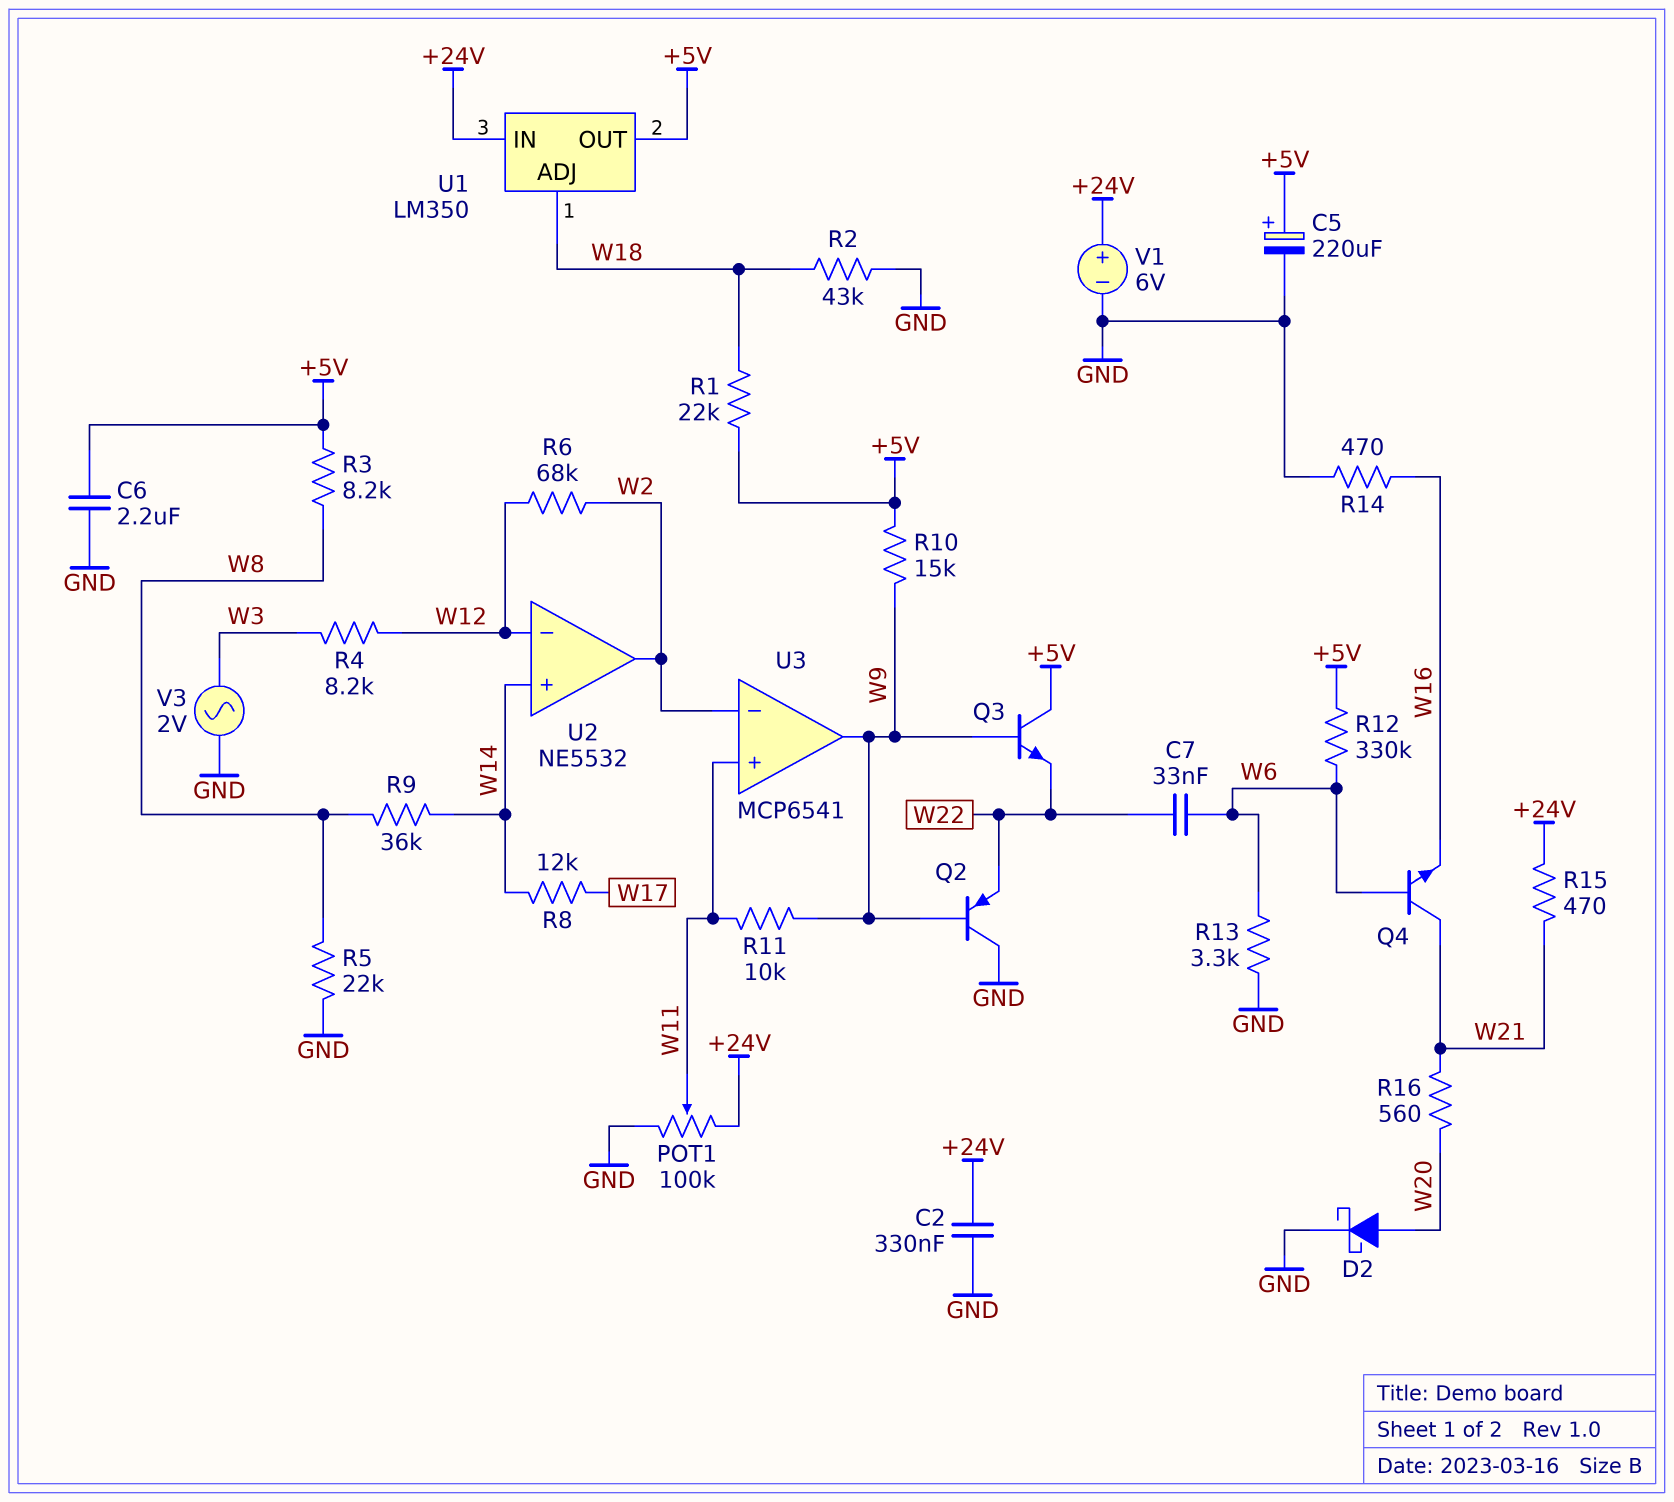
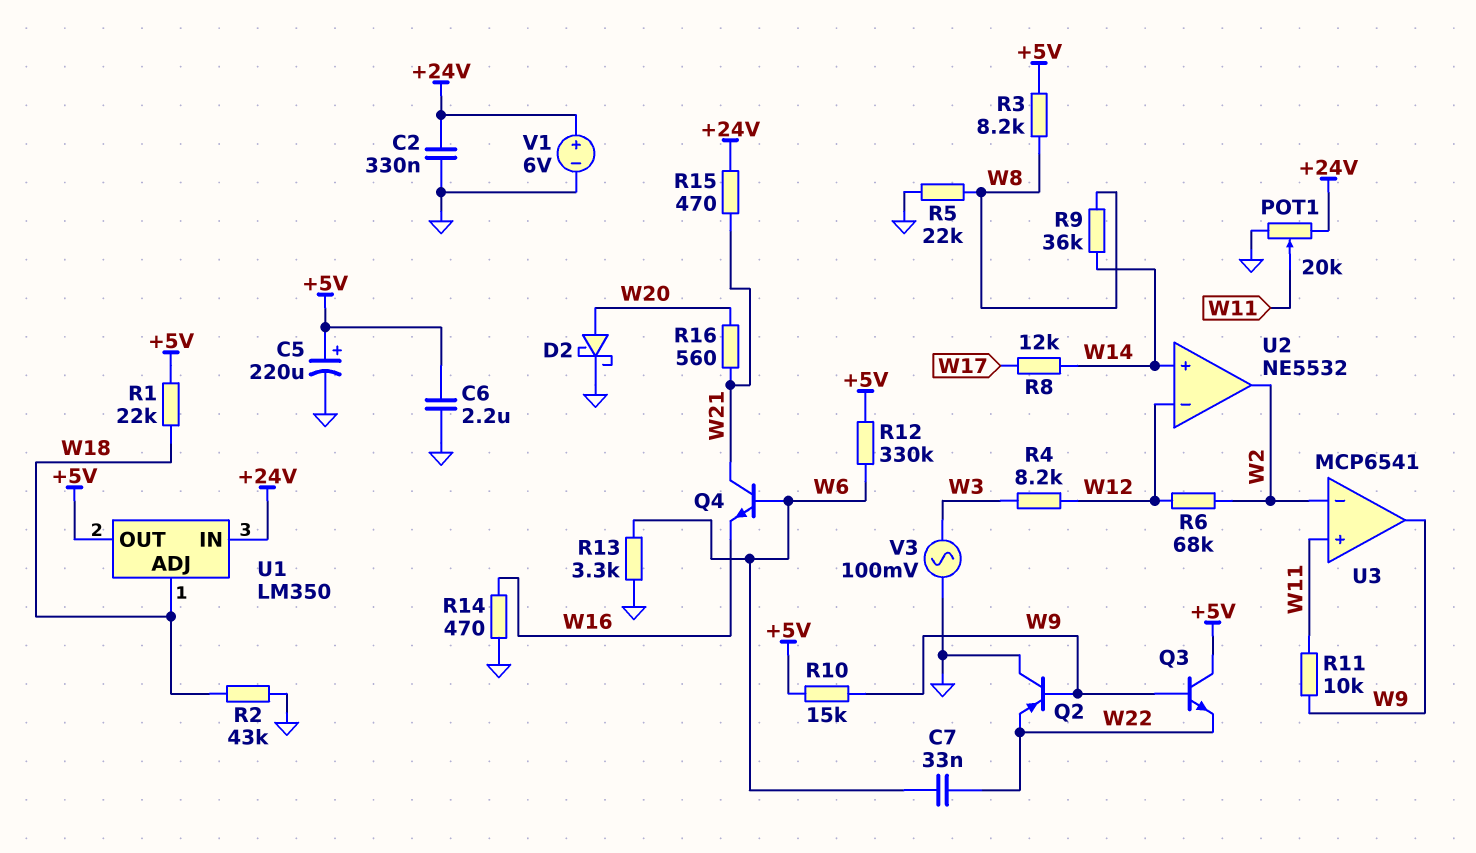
POT1: 100k (+24V, GND, wiper W11) -> 20k (+24V, GND, wiper W11)
V3: AC 2V (GND, W3) -> AC 100mV (GND, W3)

